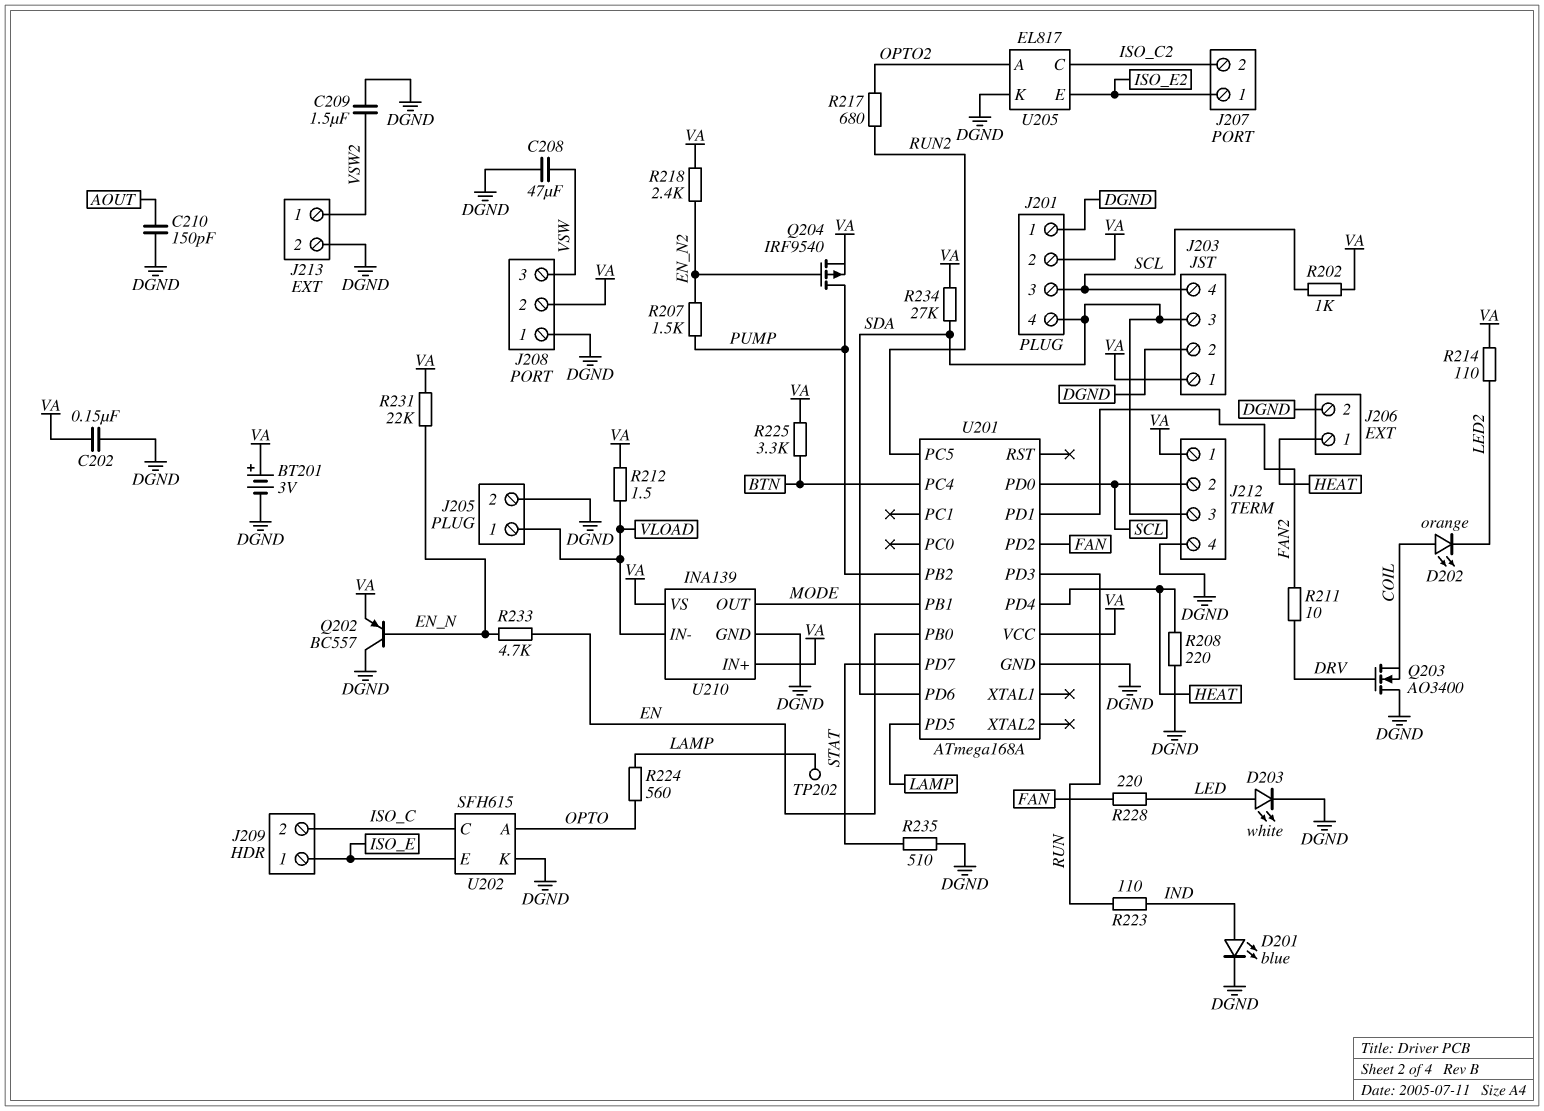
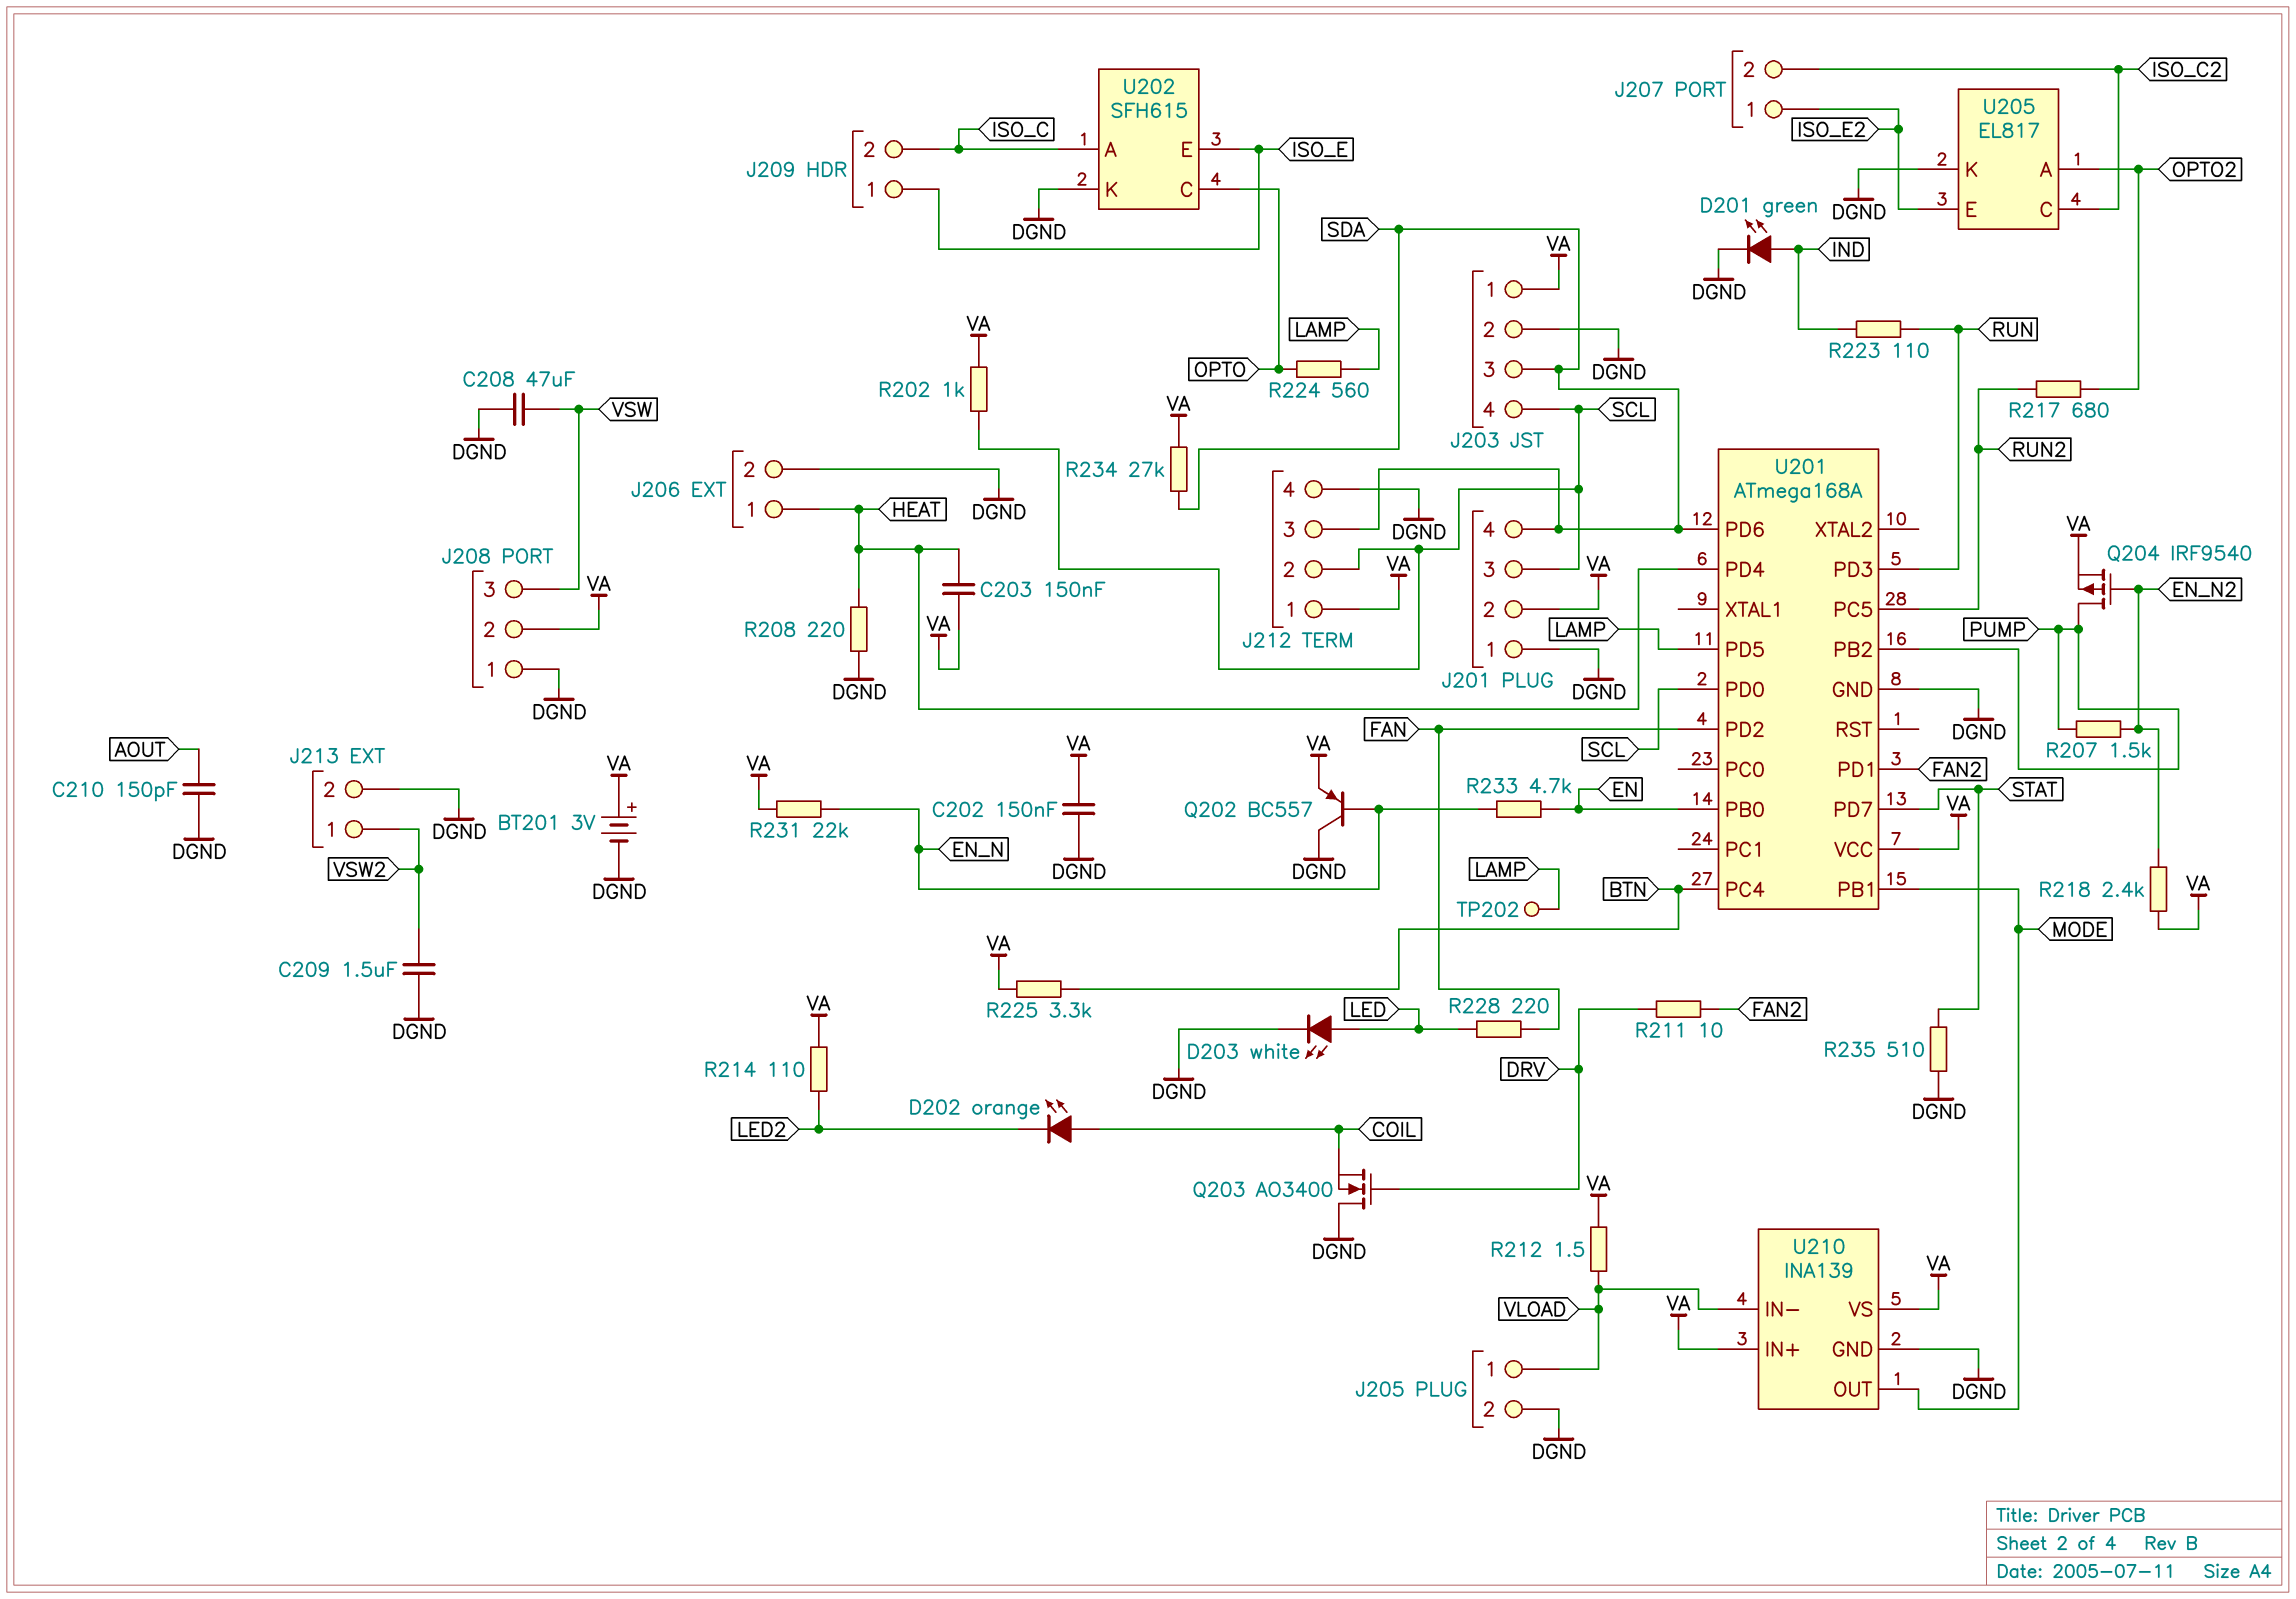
C203: none -> 150nF (HEAT, VA)
D201: LED blue (A IND, K DGND) -> LED green (A IND, K DGND)
U202 pin A: OPTO -> ISO_C
U202 pin C: ISO_C -> OPTO

